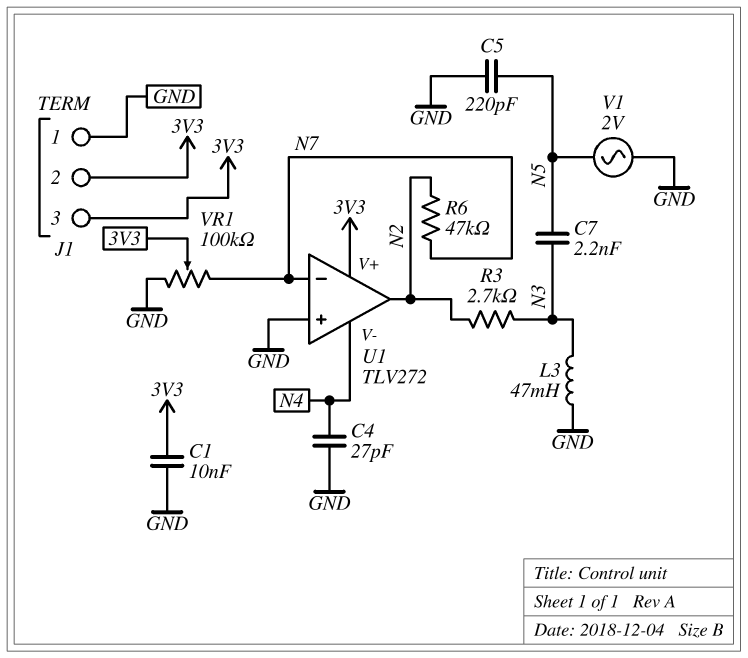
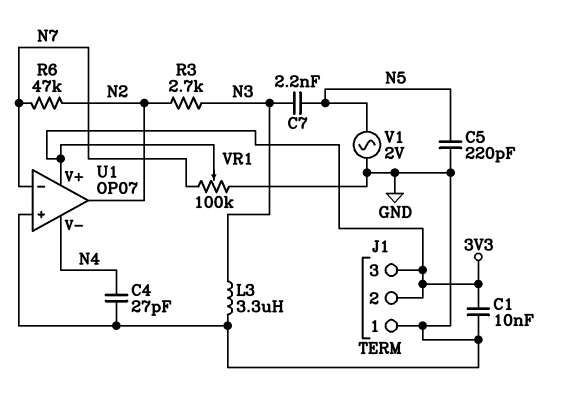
L3: 47mH (GND, N3) -> 3.3uH (GND, N3)
U1: TLV272 -> OP07

